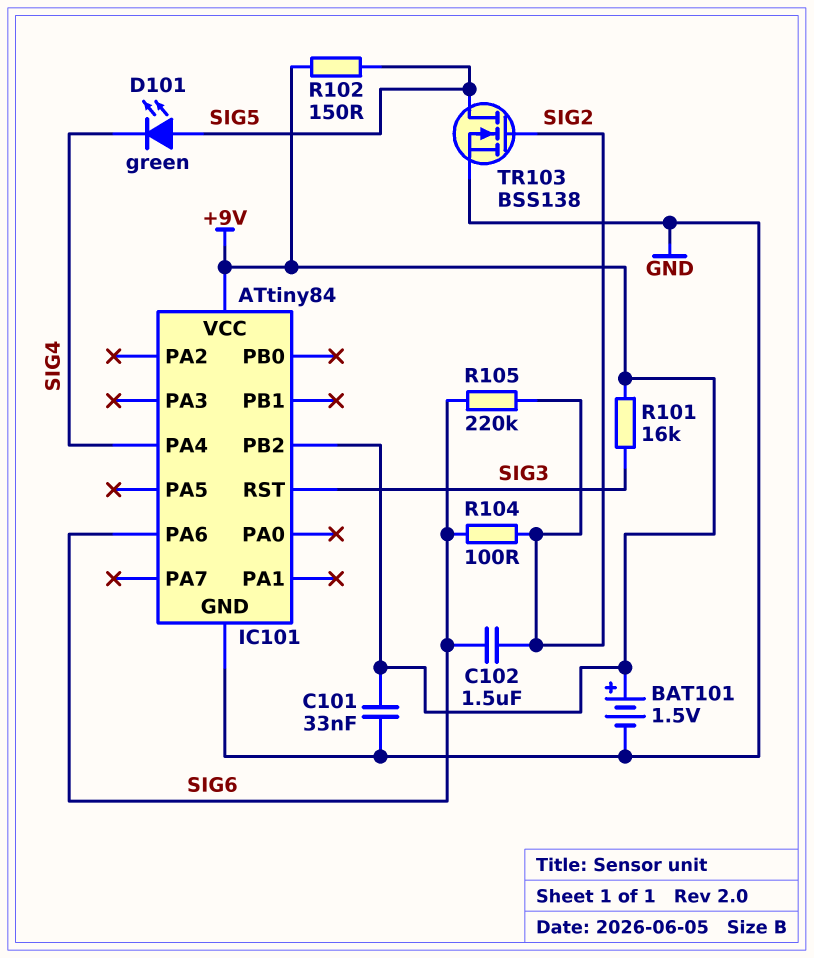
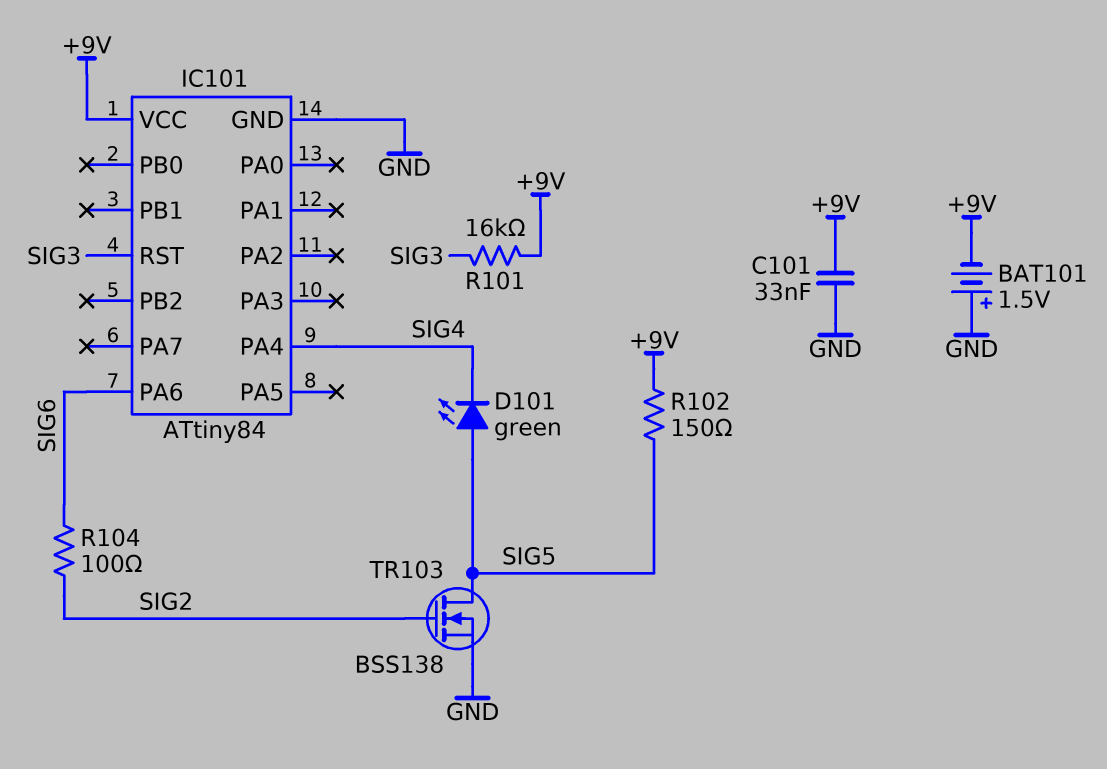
BAT101: 1.5V (plus +9V, minus GND) -> 1.5V (plus GND, minus +9V)
C102: 1.5uF (SIG2, SIG6) -> none
IC101 pin PB2: +9V -> none
R105: 220k (SIG2, SIG6) -> none

